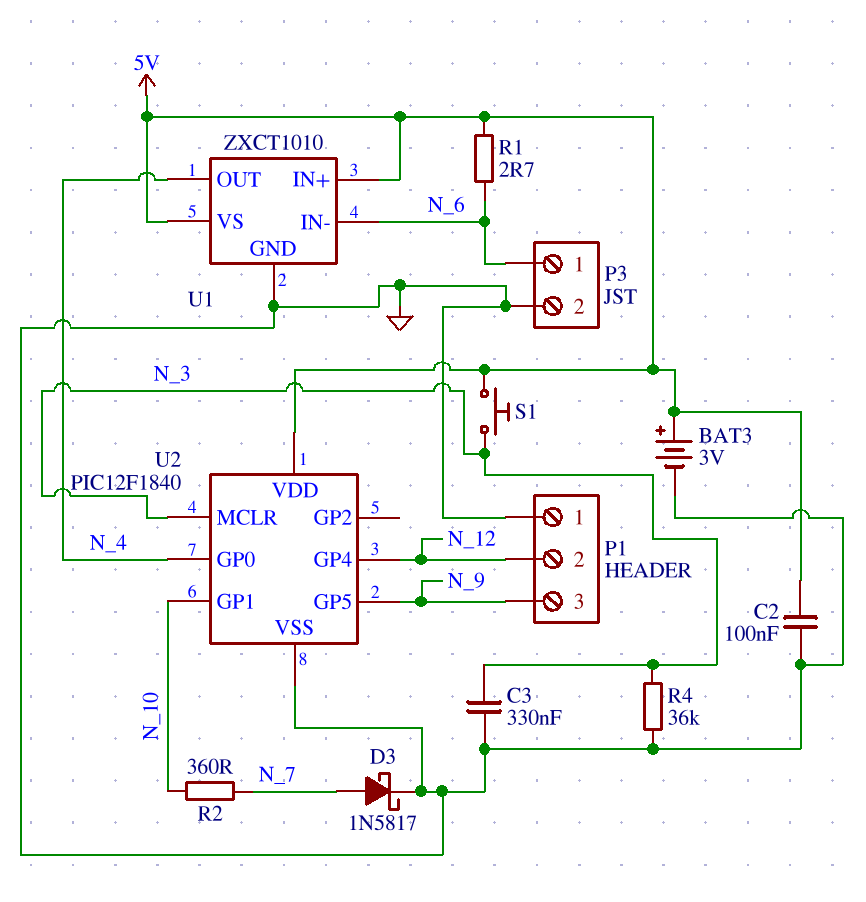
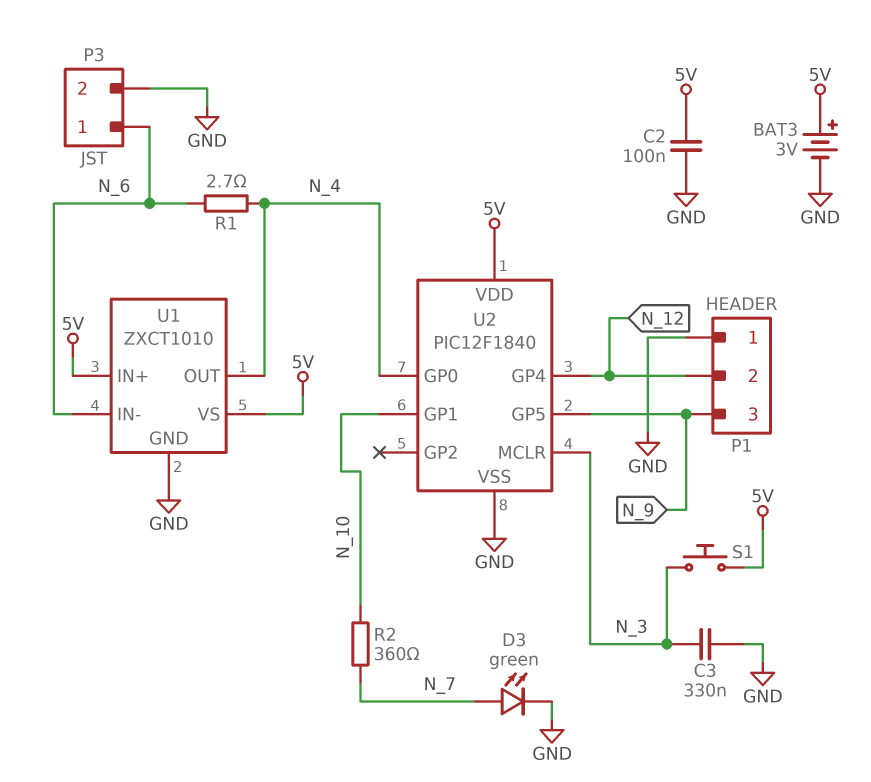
D3: schottky 1N5817 (A N_7, K GND) -> LED green (A N_7, K GND)
R1: 2.7 (5V, N_6) -> 2.7 (N_4, N_6)
R4: 36k (GND, N_3) -> none

